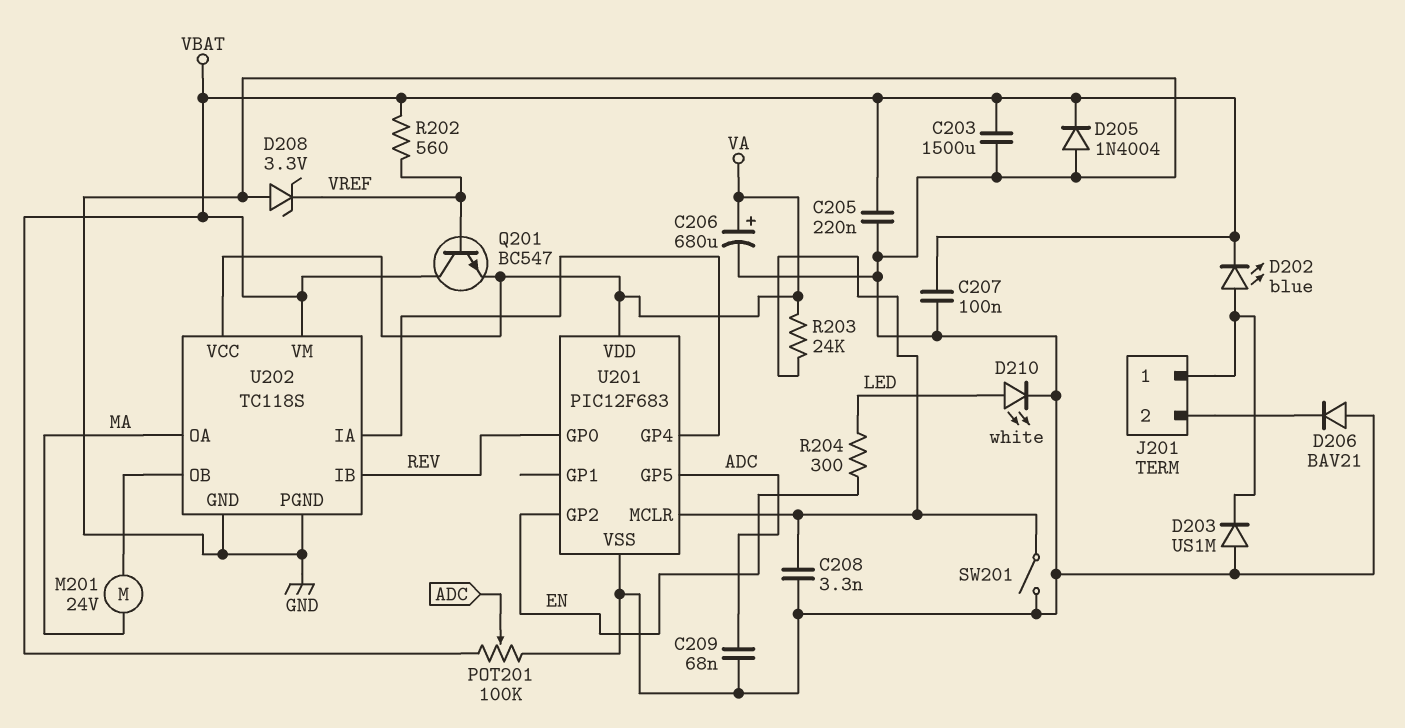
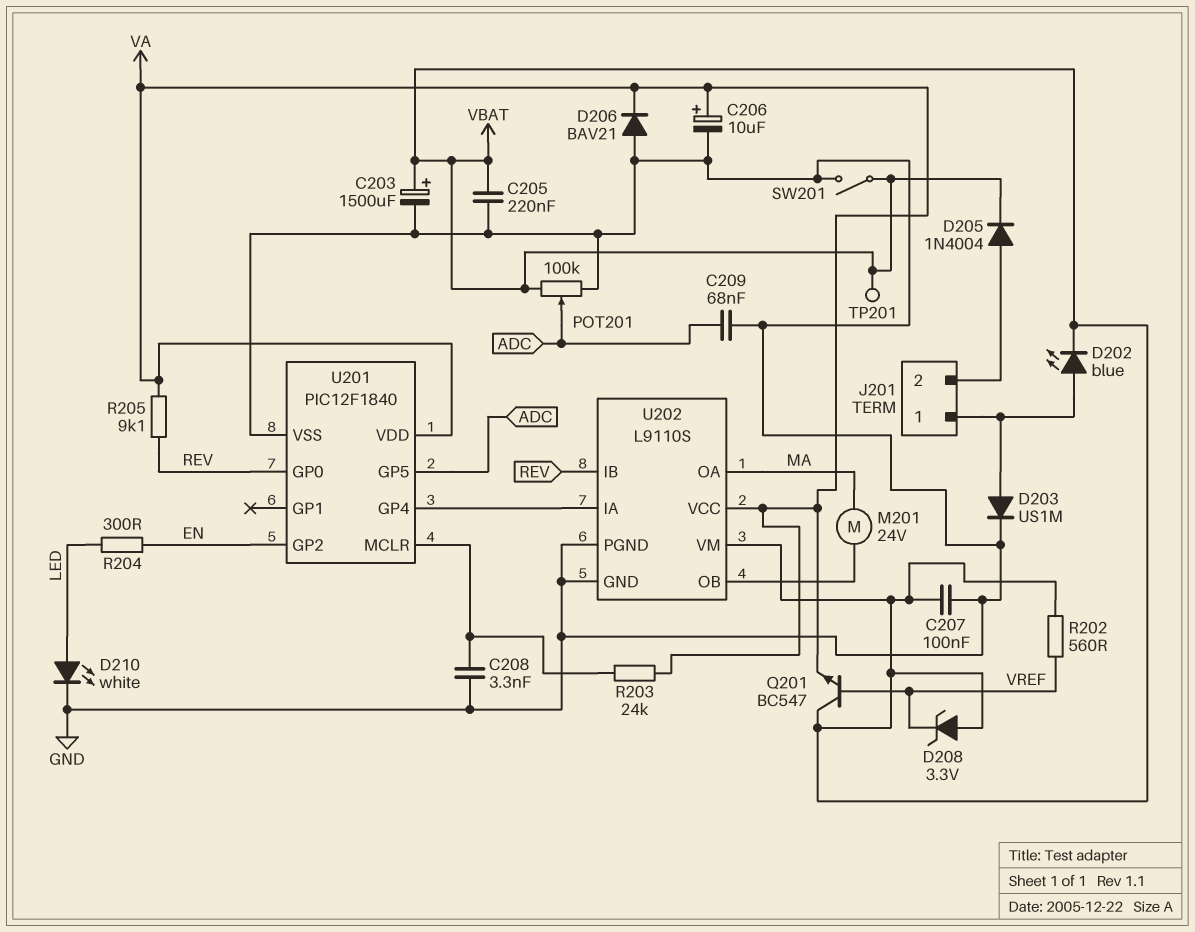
C203: 1500uF (GND, VBAT) -> 1500uF (plus VBAT, minus GND)
C206: 680uF (plus VA, minus GND) -> 10uF (plus VA, minus GND)
D203: diode US1M (A GND, K J201/1) -> diode US1M (A J201/1, K GND)
D205: diode 1N4004 (A GND, K VBAT) -> diode 1N4004 (A J201/2, K VBAT)
D206: diode BAV21 (A GND, K J201/2) -> diode BAV21 (A GND, K VA)
D208: zener 3.3V (A GND, K VREF) -> zener 3.3V (A VBAT, K VREF)
R205: none -> 9.1k (REV, VA)
SW201: switch (GND, U201/MCLR) -> switch (GND, VBAT)
TP201: none -> test point (VBAT)
U201: PIC12F683 -> PIC12F1840
U202: TC118S -> L9110S

